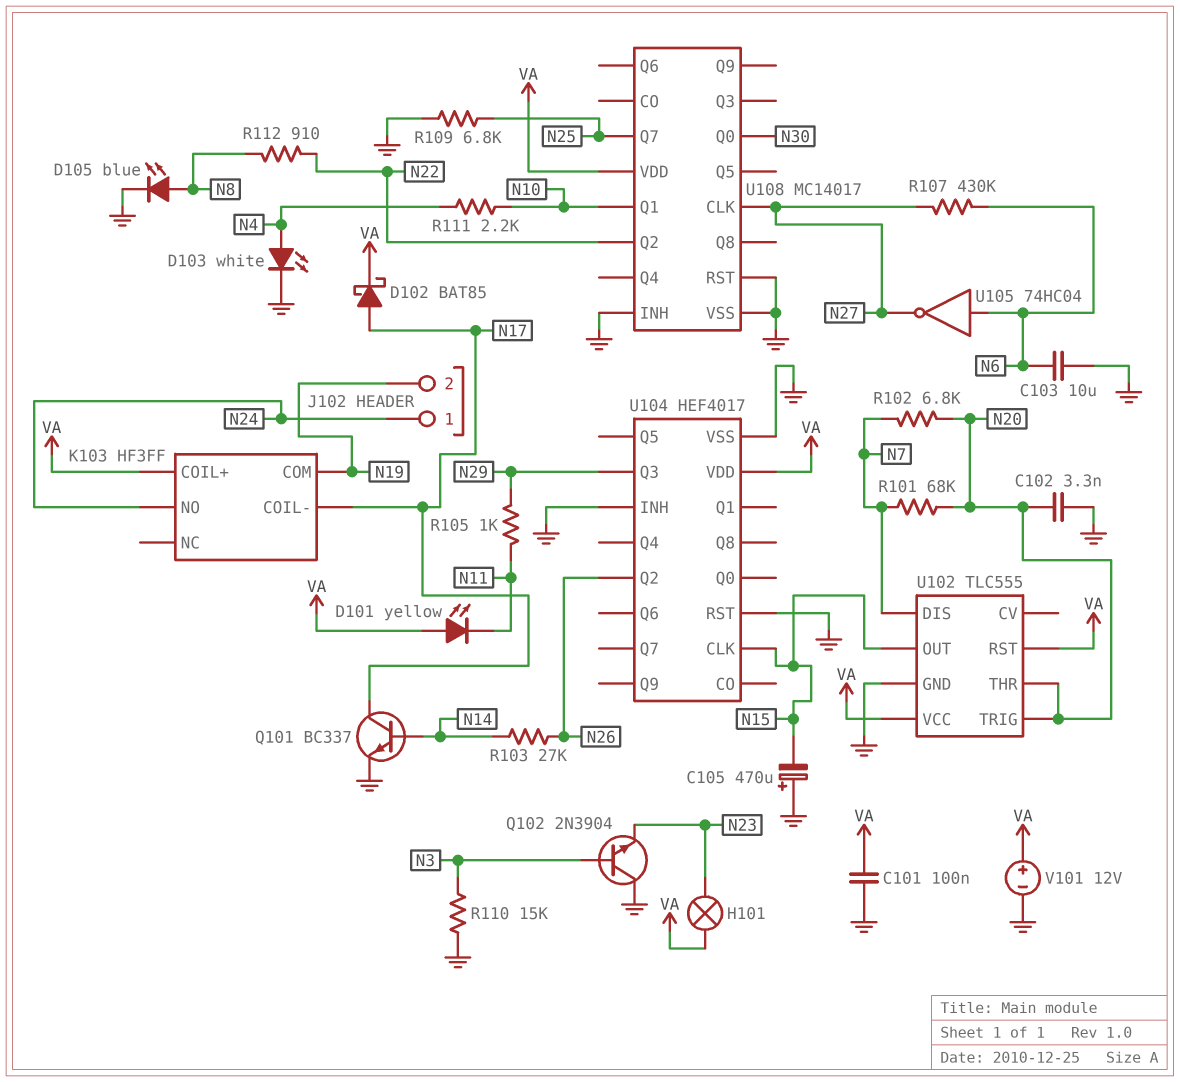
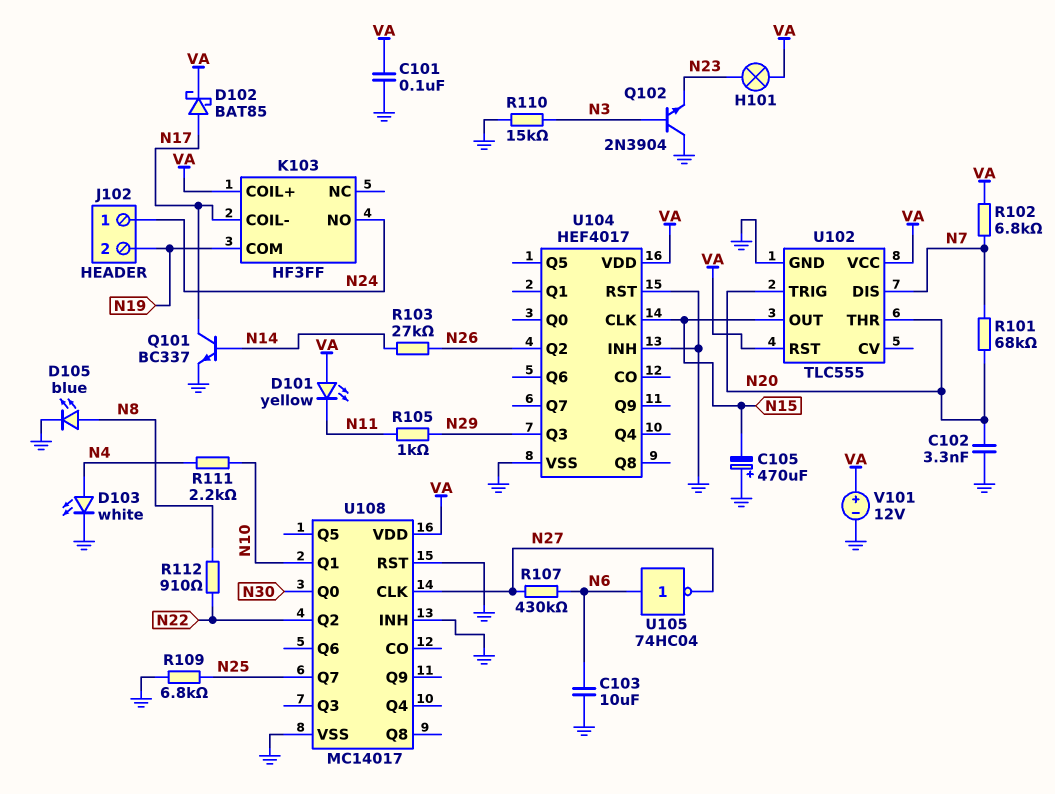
R102: 6.8k (N7, N20) -> 6.8k (N7, VA)

